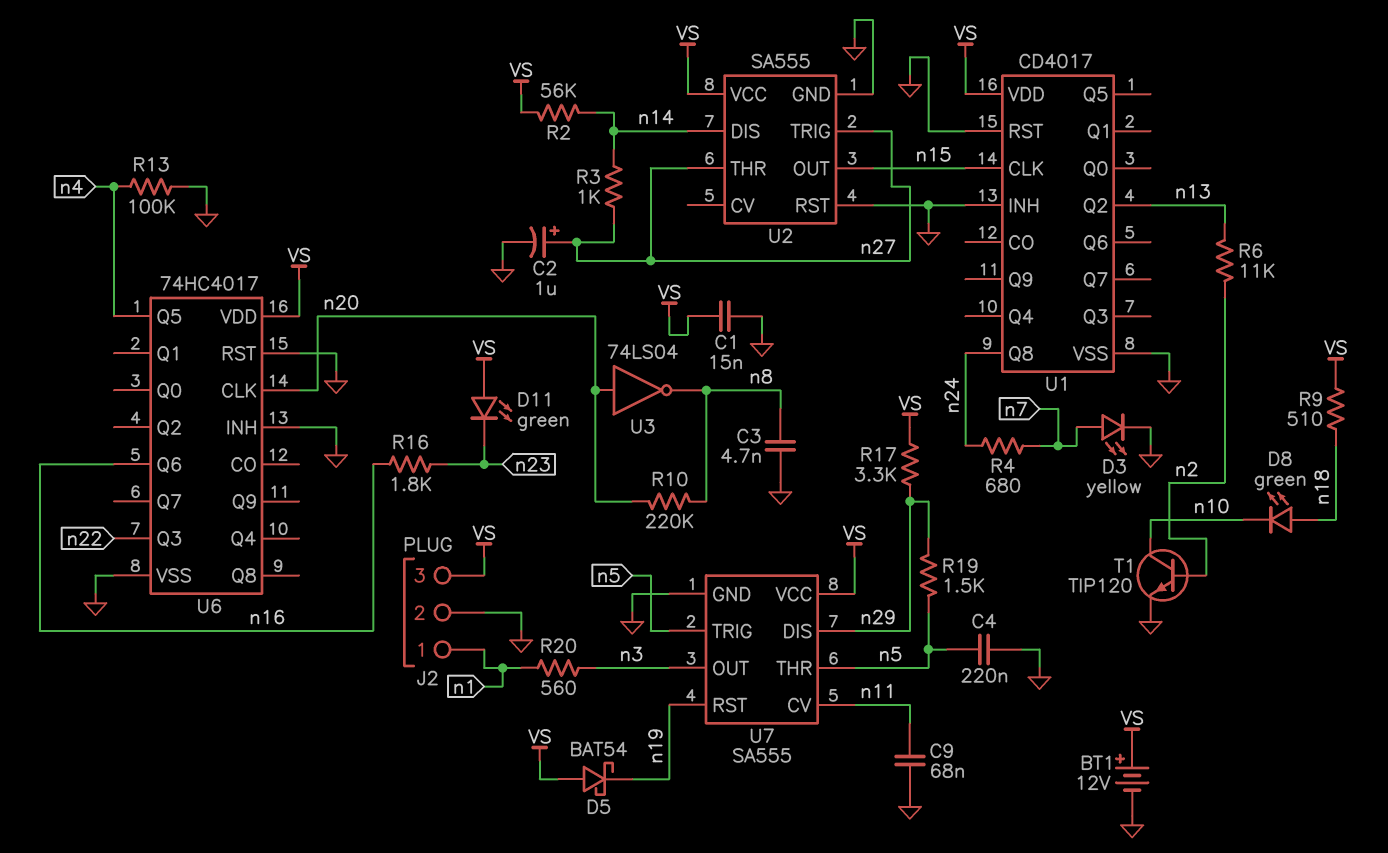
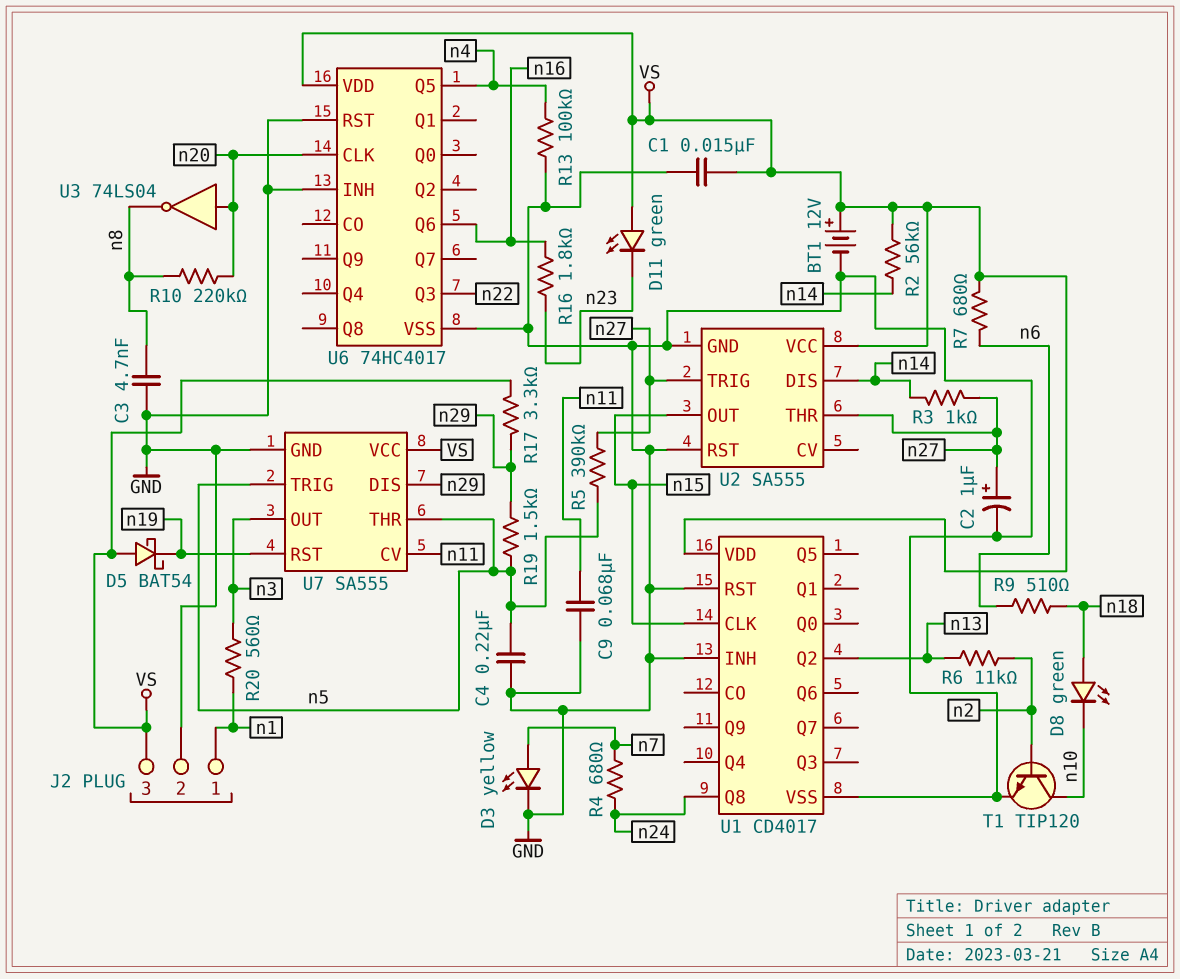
R5: none -> 390k (n5, n27)
R7: none -> 680 (VS, n6)
R9: 510 (VS, n18) -> 510 (n6, n18)

